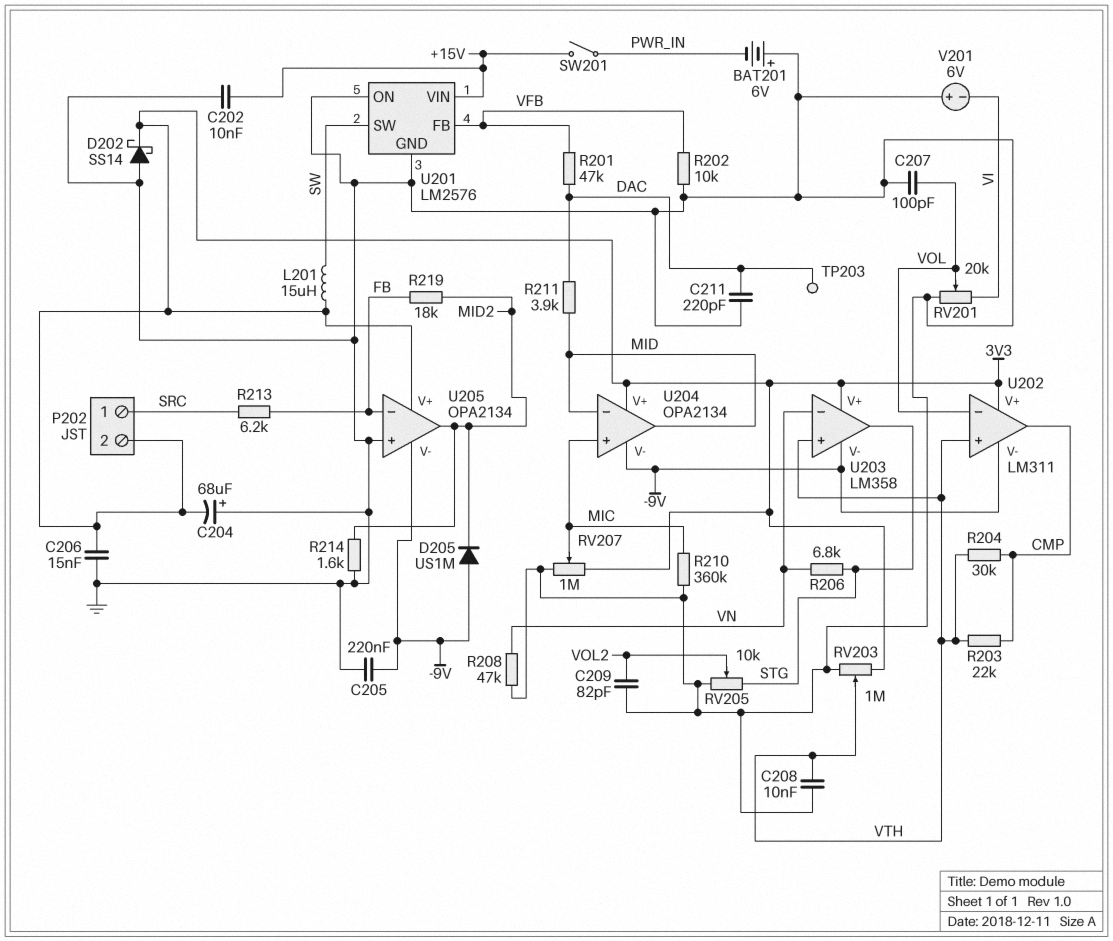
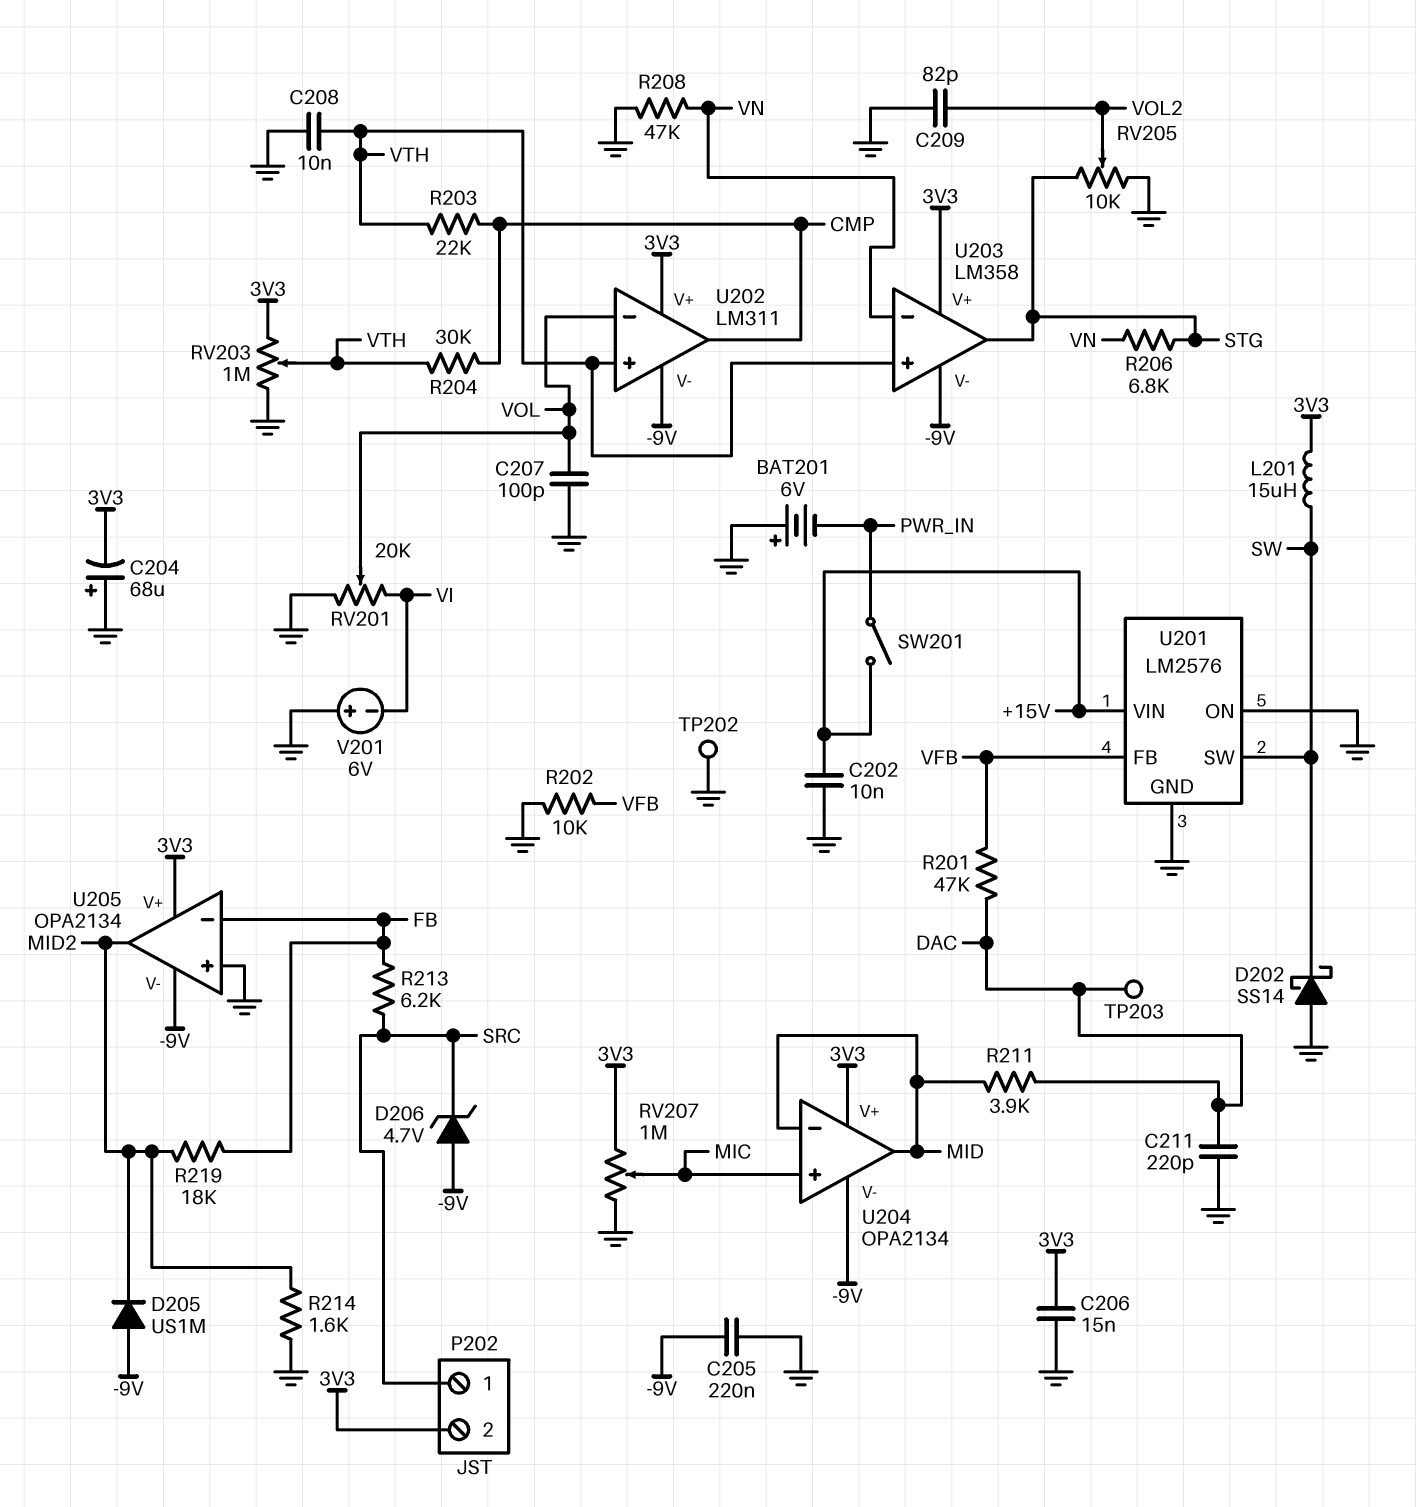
D202: schottky SS14 (A GND, K 3V3) -> schottky SS14 (A GND, K SW)
D206: none -> zener 4.7V (A -9V, K SRC)
R210: 360k (GND, MIC) -> none
TP202: none -> test point (GND)

